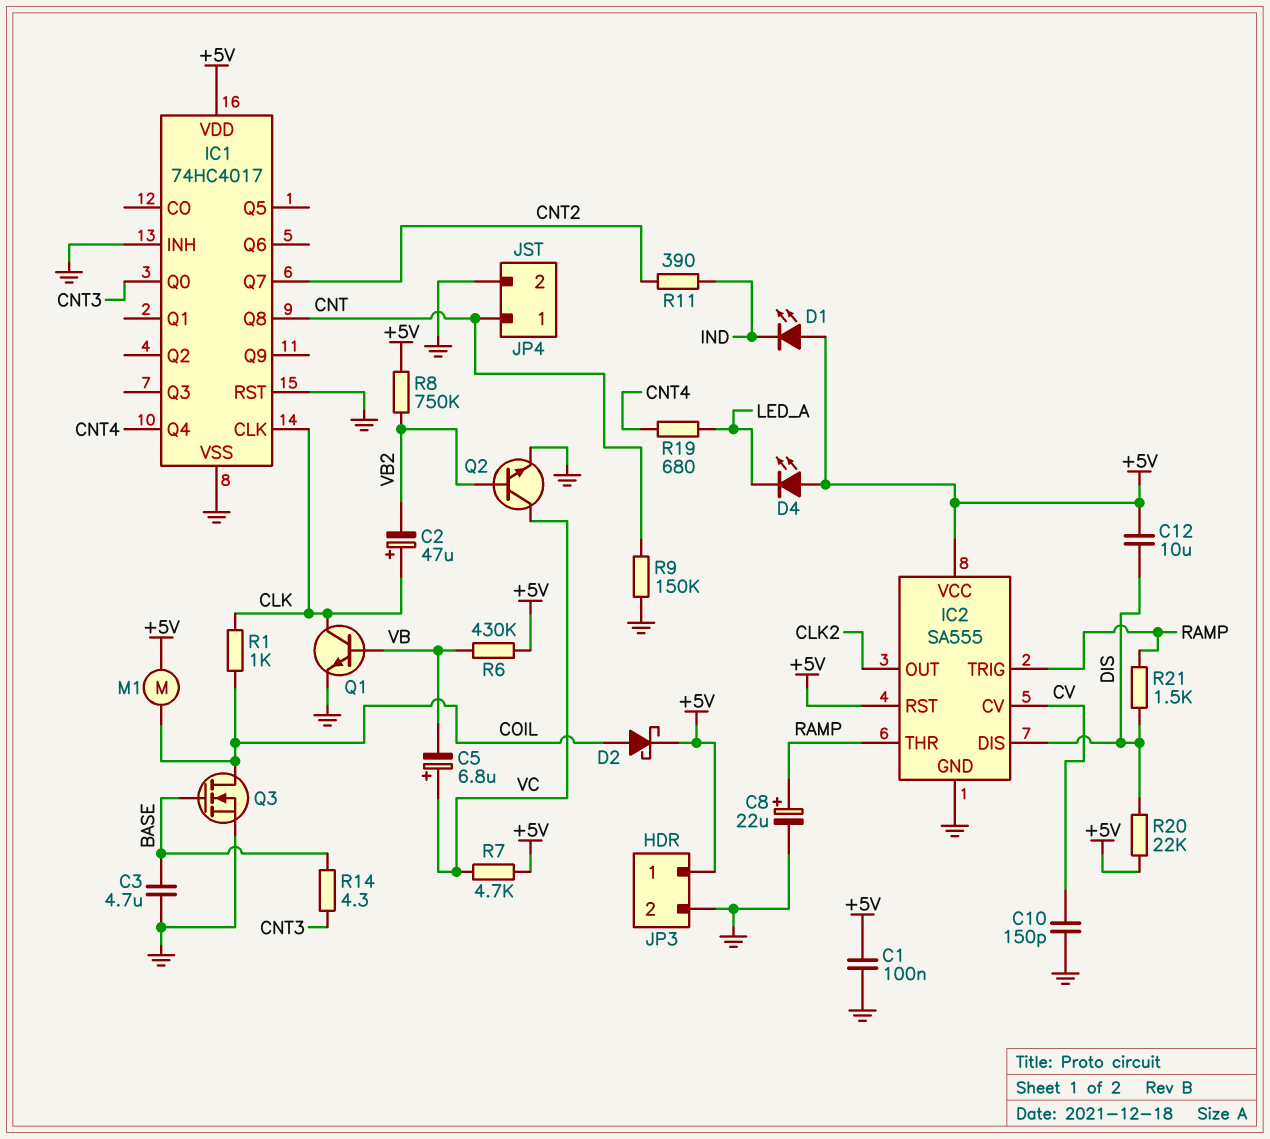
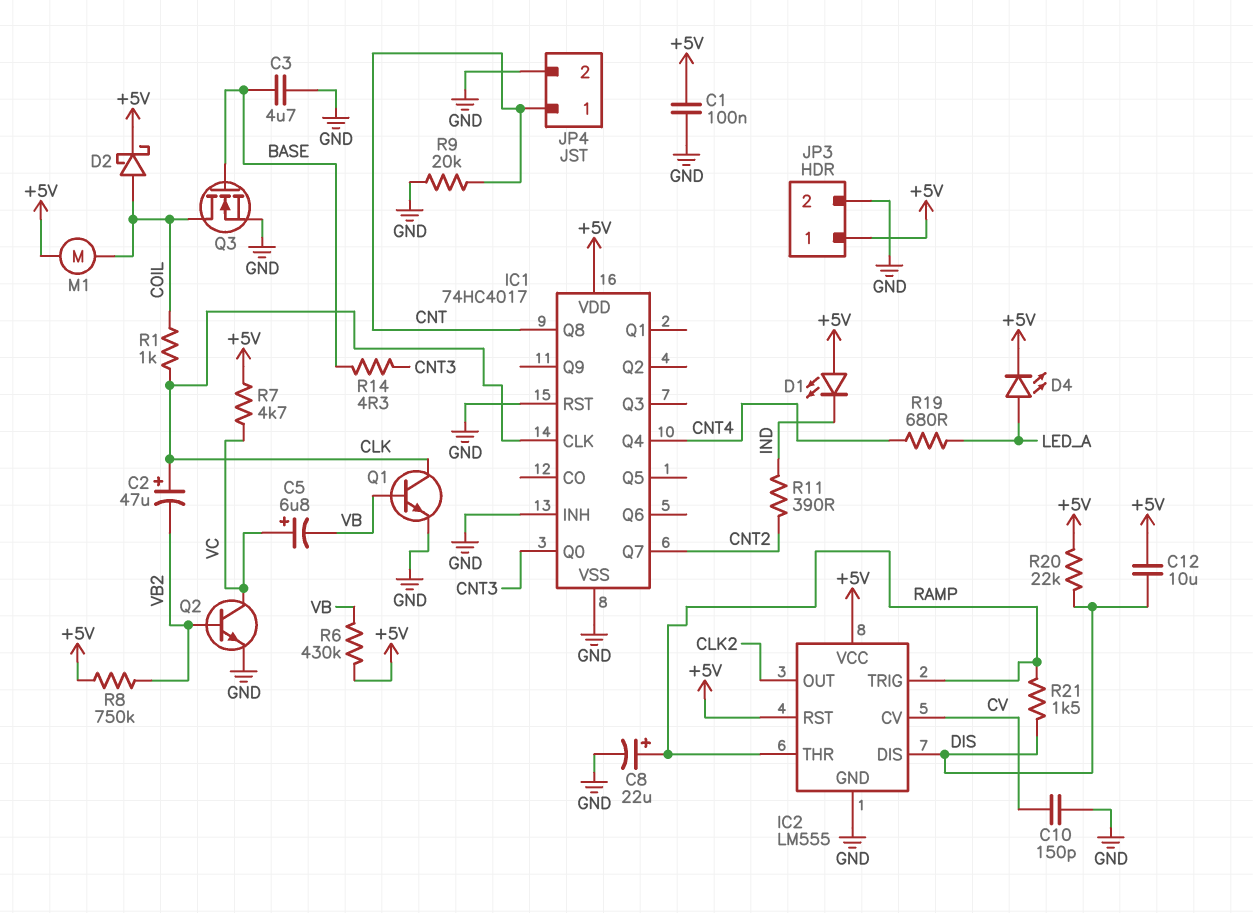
D4: LED (A +5V, K LED_A) -> LED (A LED_A, K +5V)
IC2: SA555 -> LM555
R9: 150k (CNT, GND) -> 20k (CNT, GND)

